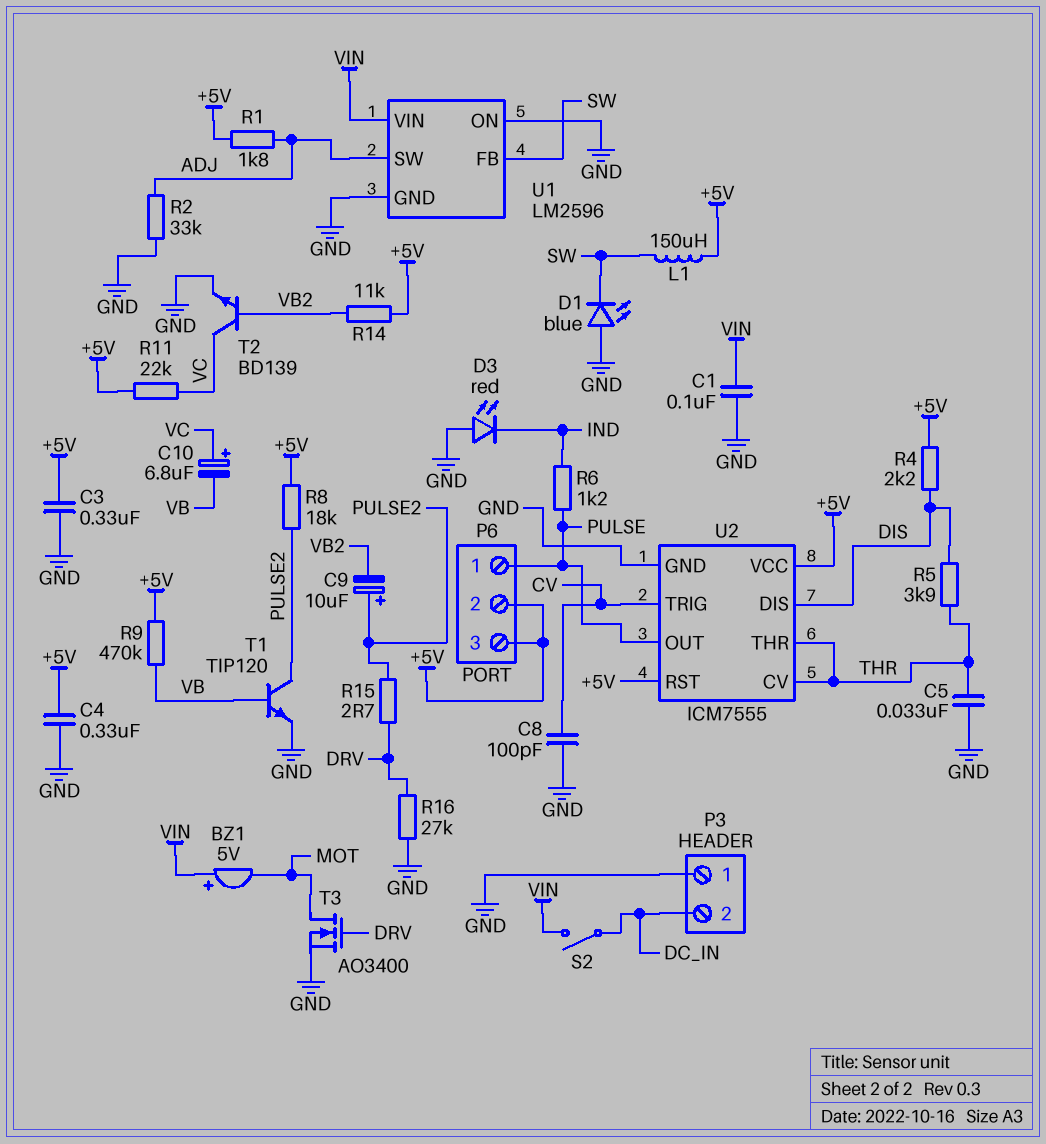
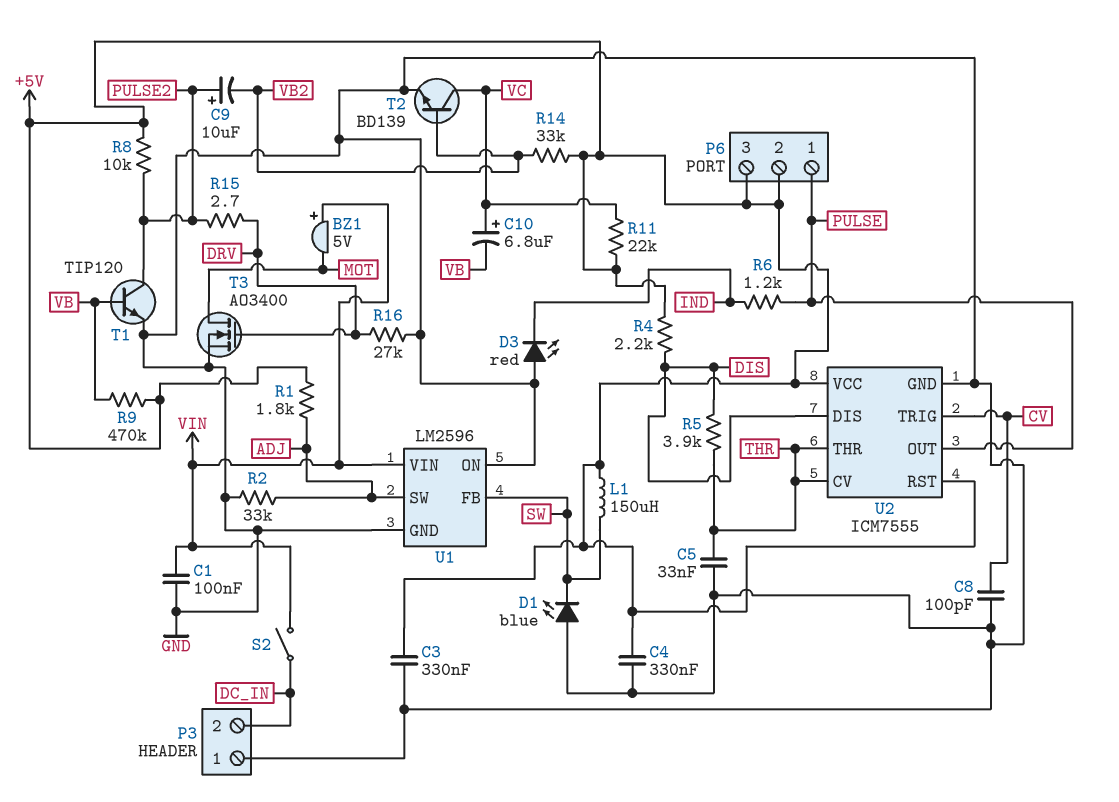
R8: 18k (+5V, PULSE2) -> 10k (+5V, PULSE2)
R14: 11k (+5V, VB2) -> 33k (+5V, VB2)

